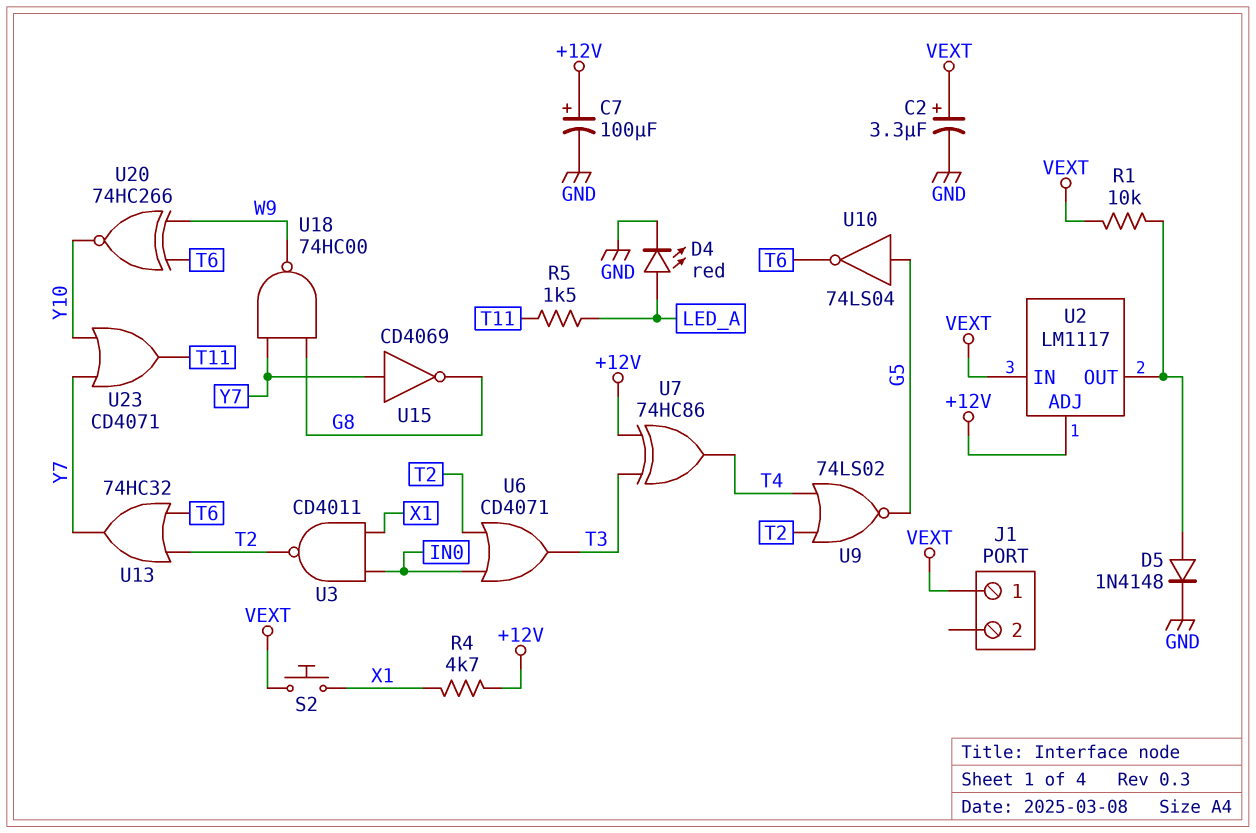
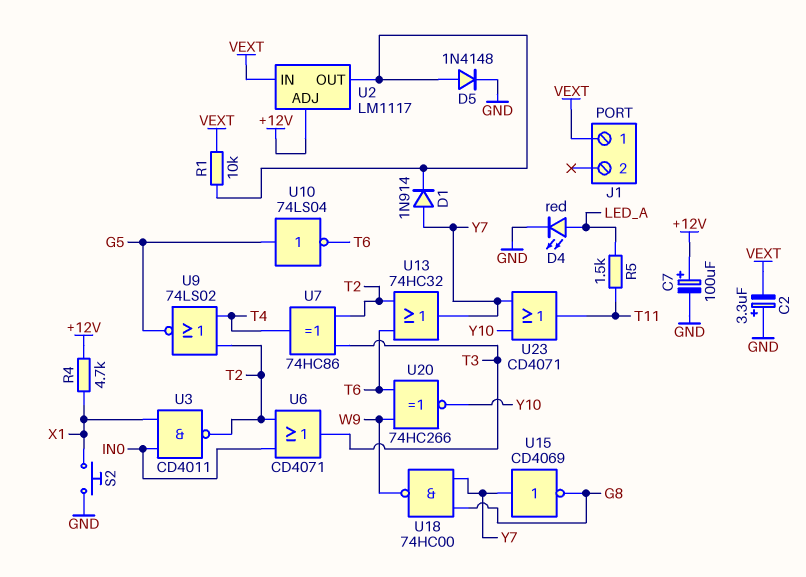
C2: 3.3uF (plus VEXT, minus GND) -> 3.3uF (plus GND, minus VEXT)
D1: none -> diode 1N914 (A Y7, K U2/OUT)
S2: button (VEXT, X1) -> button (GND, X1)
U7: XOR 74HC86 (in +12V, in T3, out T4) -> XOR 74HC86 (in T2, in T3, out T4)

